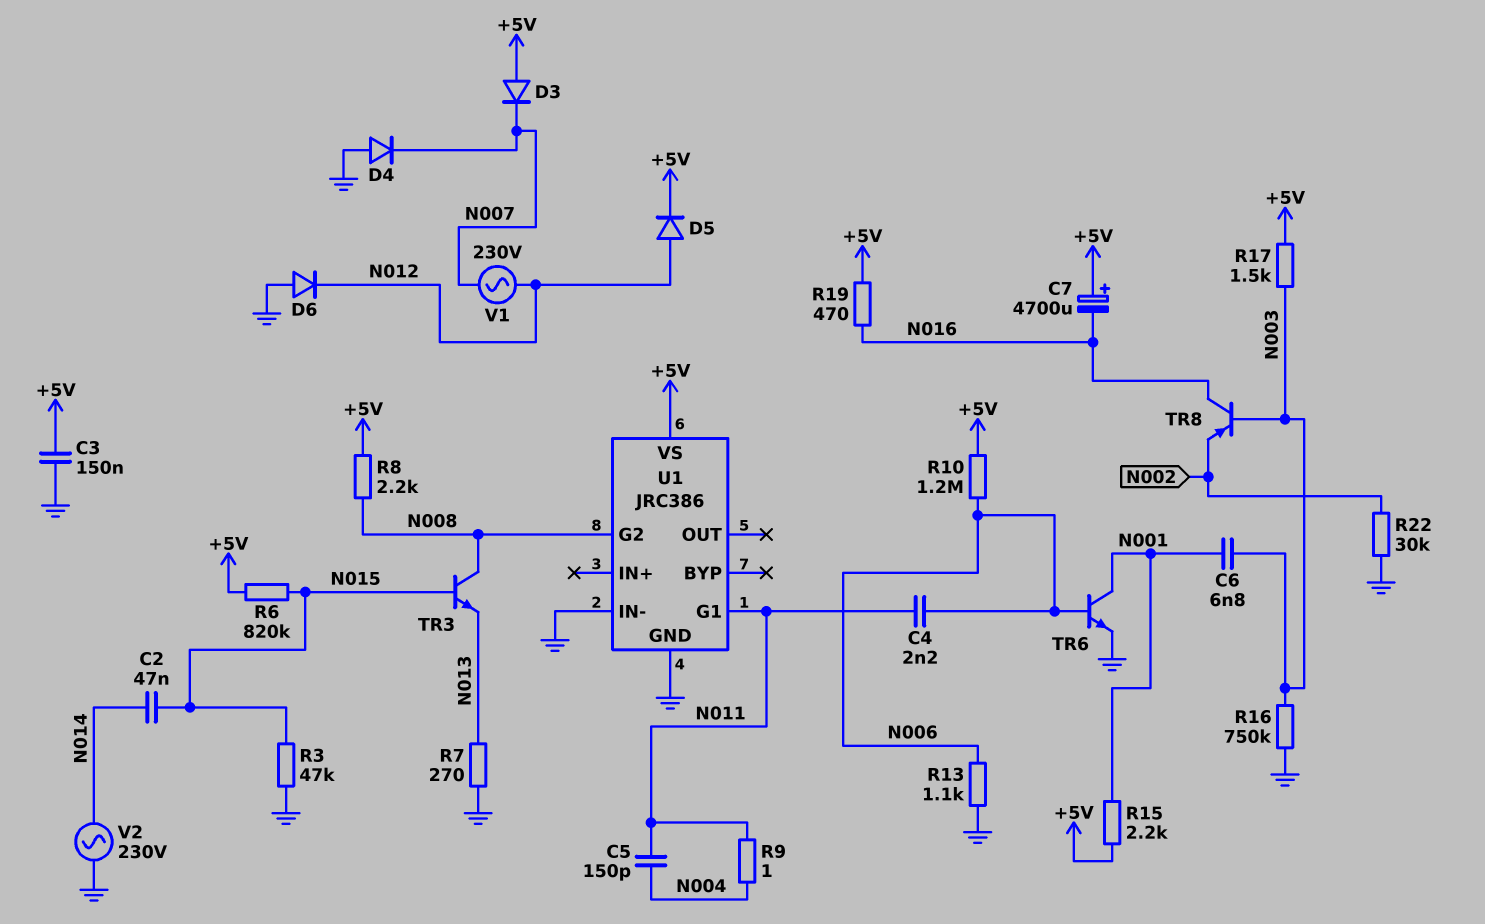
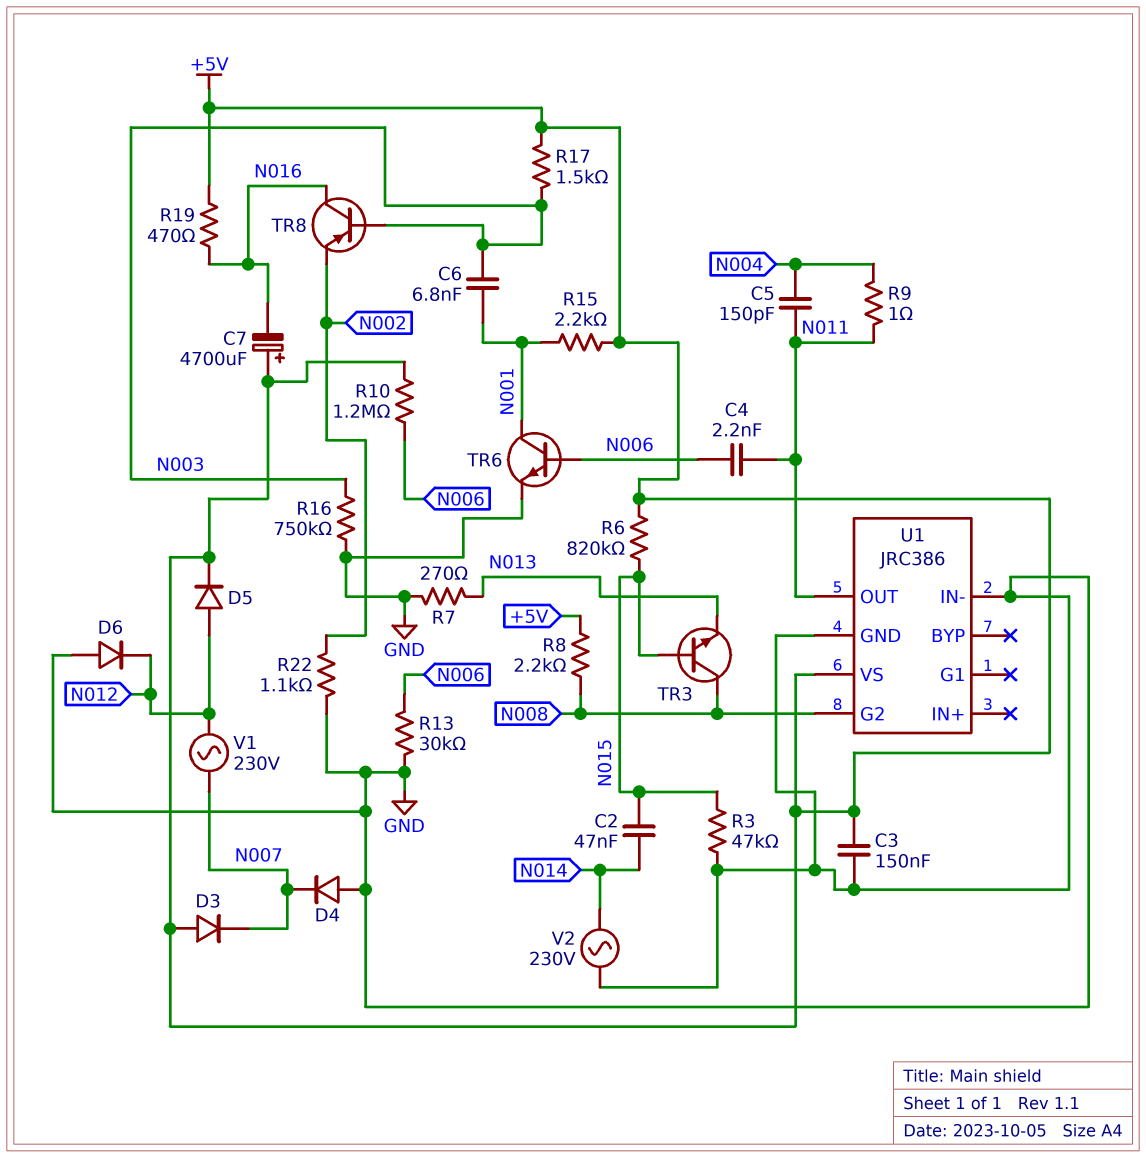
R13: 1.1k (GND, N006) -> 30k (GND, N006)
R22: 30k (GND, N002) -> 1.1k (GND, N002)
U1 pin G1: N011 -> none
U1 pin OUT: none -> N011

